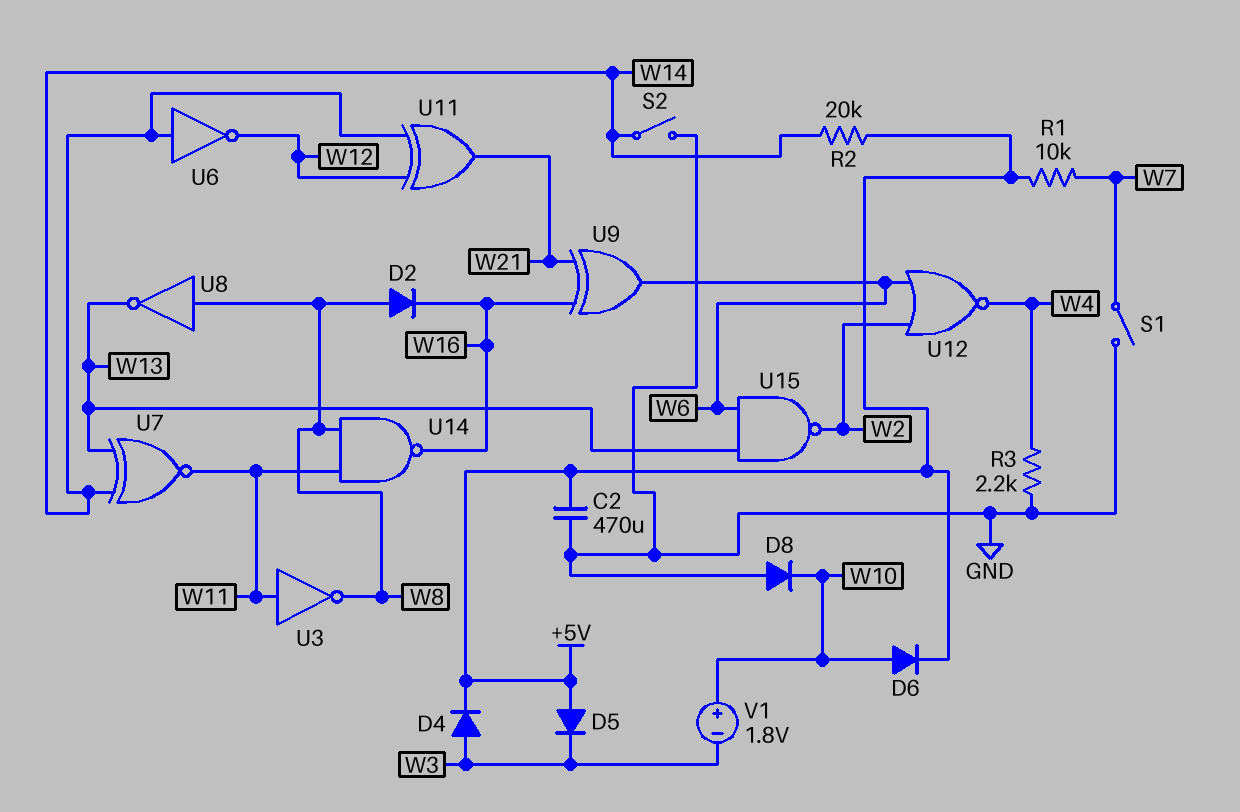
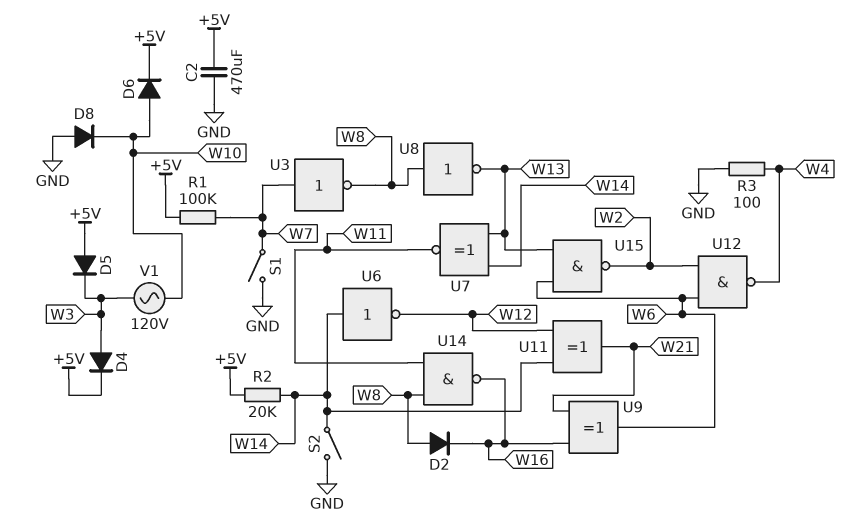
R1: 10k (+5V, W7) -> 100k (+5V, W7)
R3: 2.2k (GND, W4) -> 100 (GND, W4)
U3: NOT (in W11, out W8) -> NOT (in W7, out W8)
U12: NOR (in W2, in W6, out W4) -> NAND (in W2, in W6, out W4)
V1: 1.8V (plus W10, minus W3) -> AC 120V (W3, W10)

